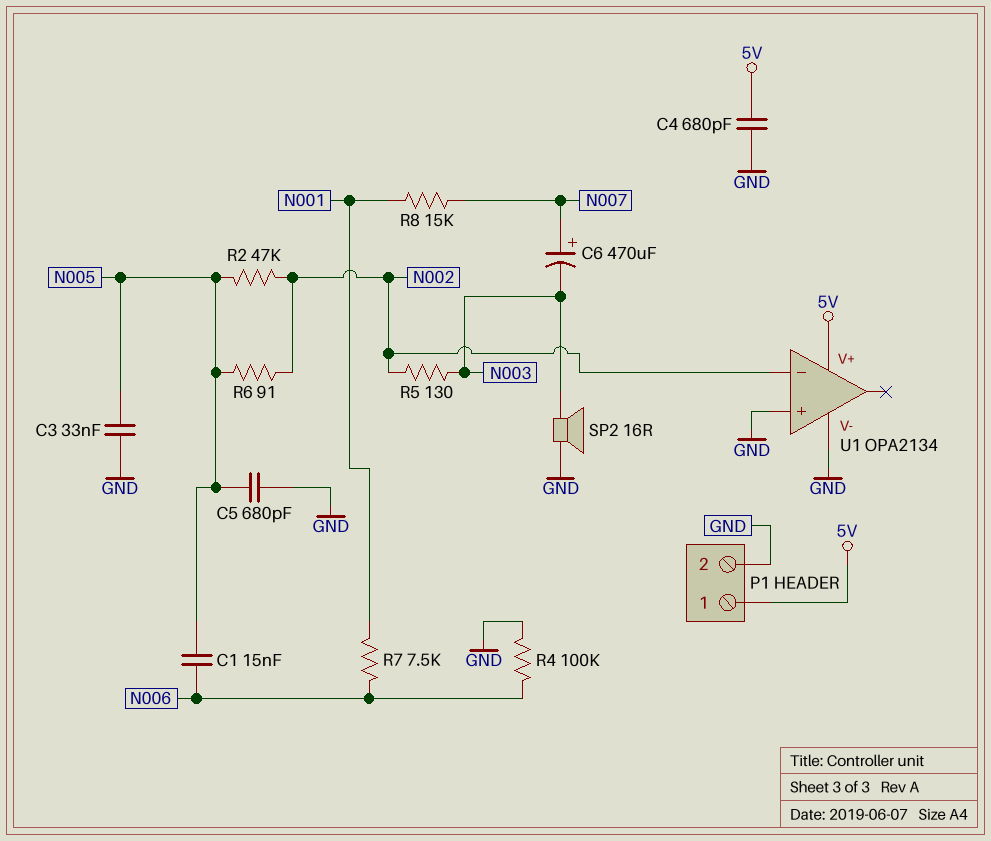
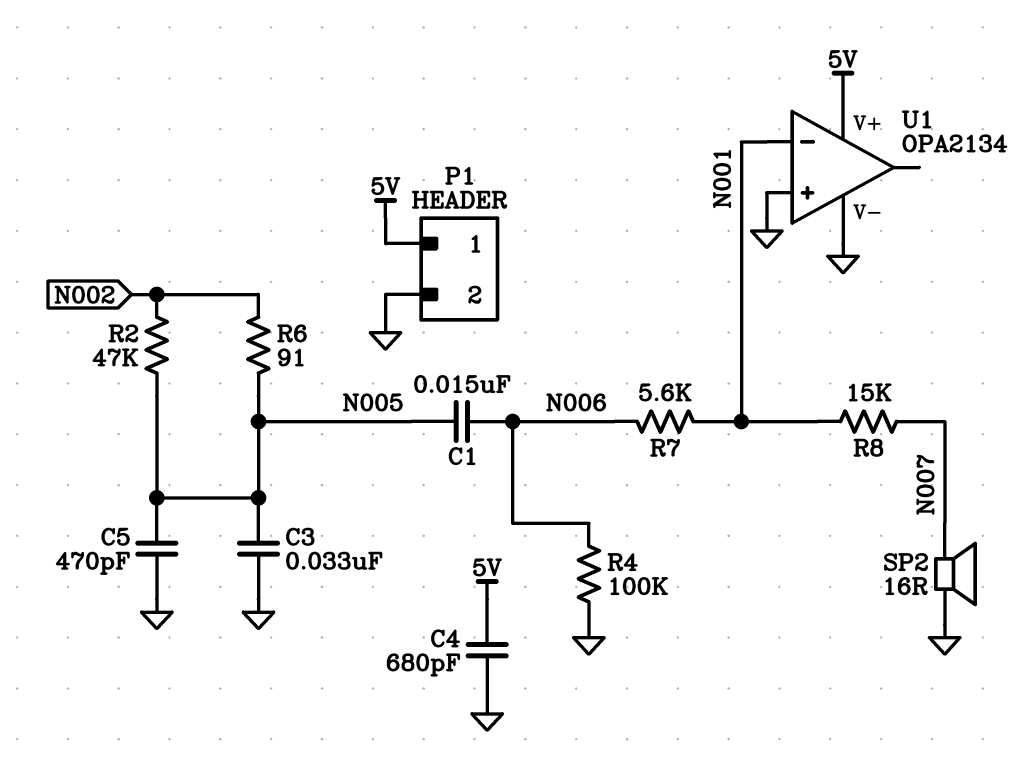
C5: 680pF (GND, N005) -> 470pF (GND, N005)
C6: 470uF (plus N007, minus N003) -> none
R5: 130 (N002, N003) -> none
R7: 7.5k (N001, N006) -> 5.6k (N001, N006)
SP2: speaker 16R (GND, N003) -> speaker 16R (GND, N007)
U1 pin in-: N002 -> N001

